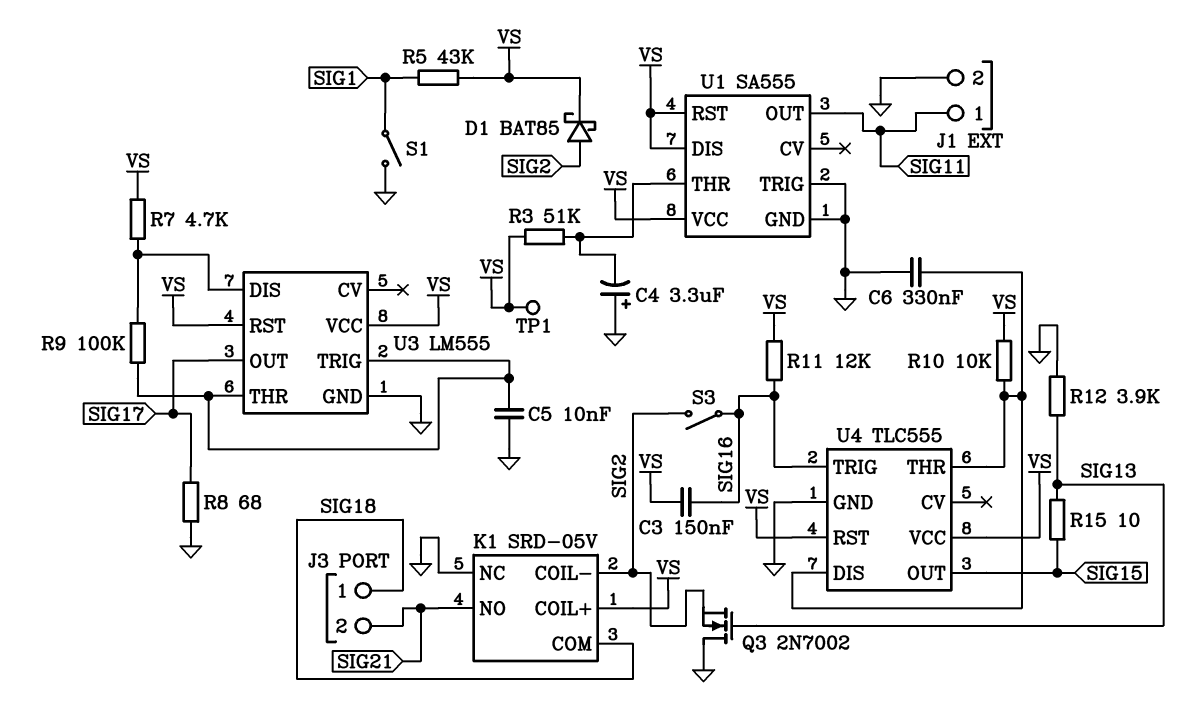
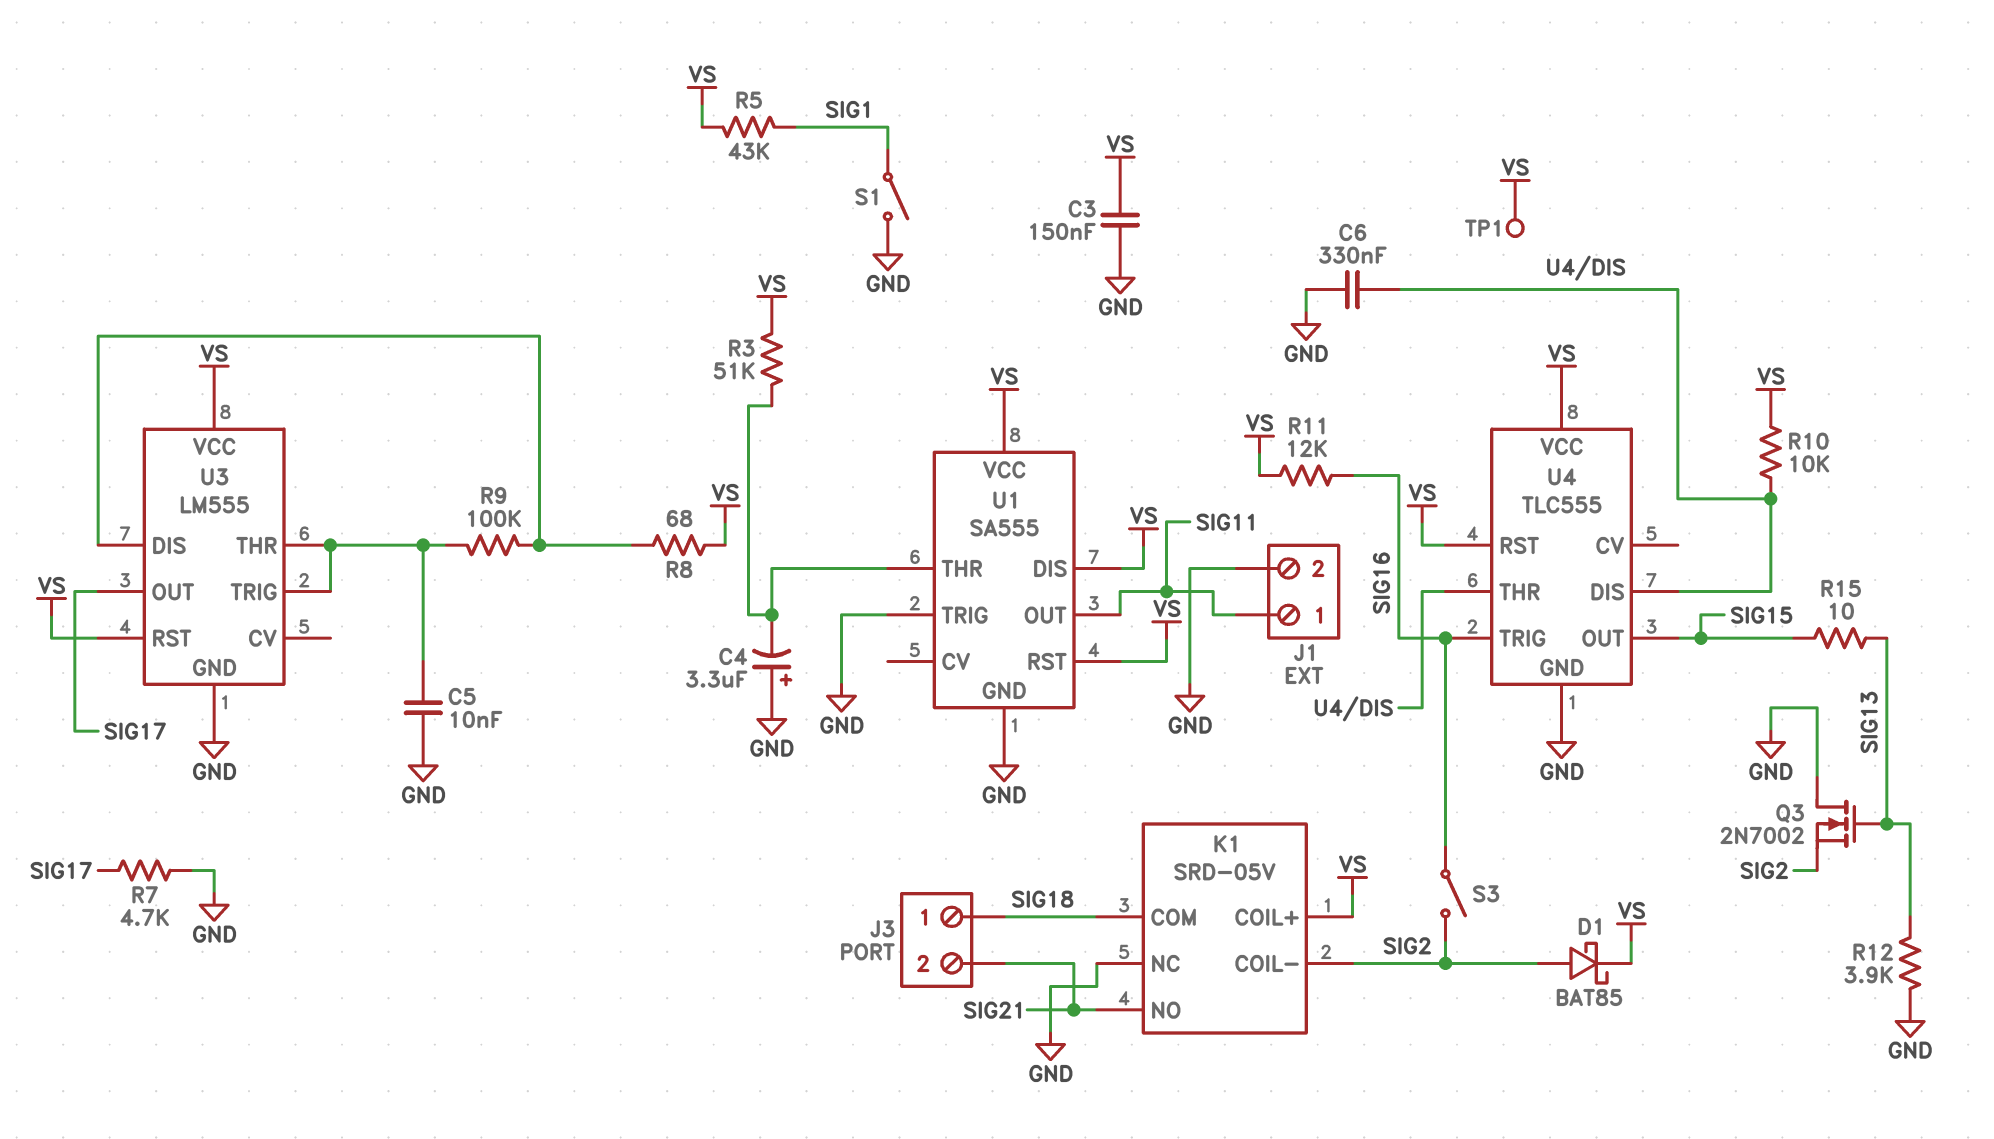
C3: 150nF (SIG16, VS) -> 150nF (GND, VS)
R7: 4.7k (U3/DIS, VS) -> 4.7k (GND, SIG17)
R8: 68 (GND, SIG17) -> 68 (U3/DIS, VS)

